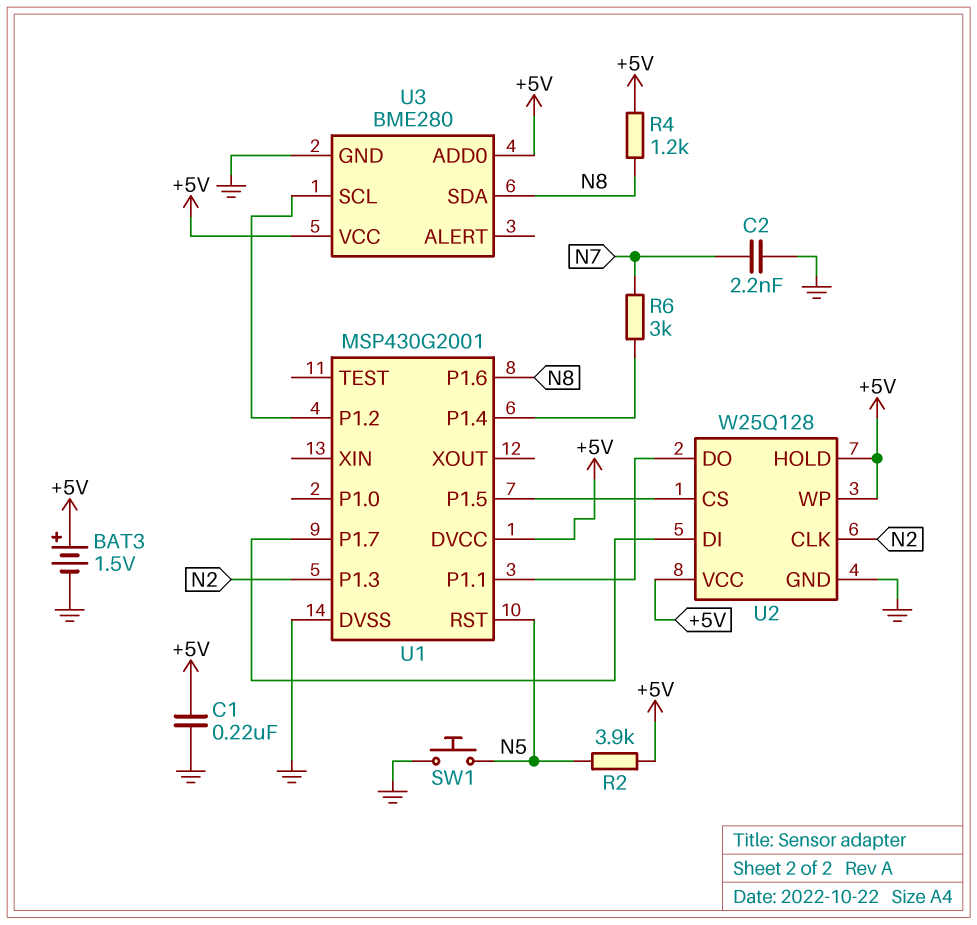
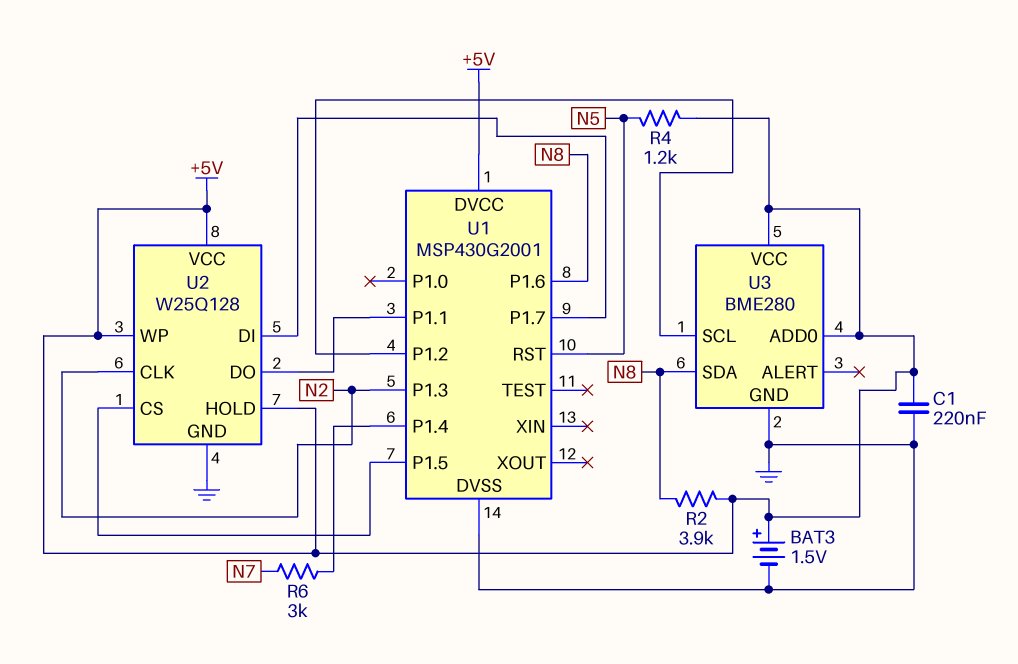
C2: 2.2nF (GND, N7) -> none
R2: 3.9k (+5V, N5) -> 3.9k (+5V, N8)
R4: 1.2k (+5V, N8) -> 1.2k (+5V, N5)
SW1: button (GND, N5) -> none

